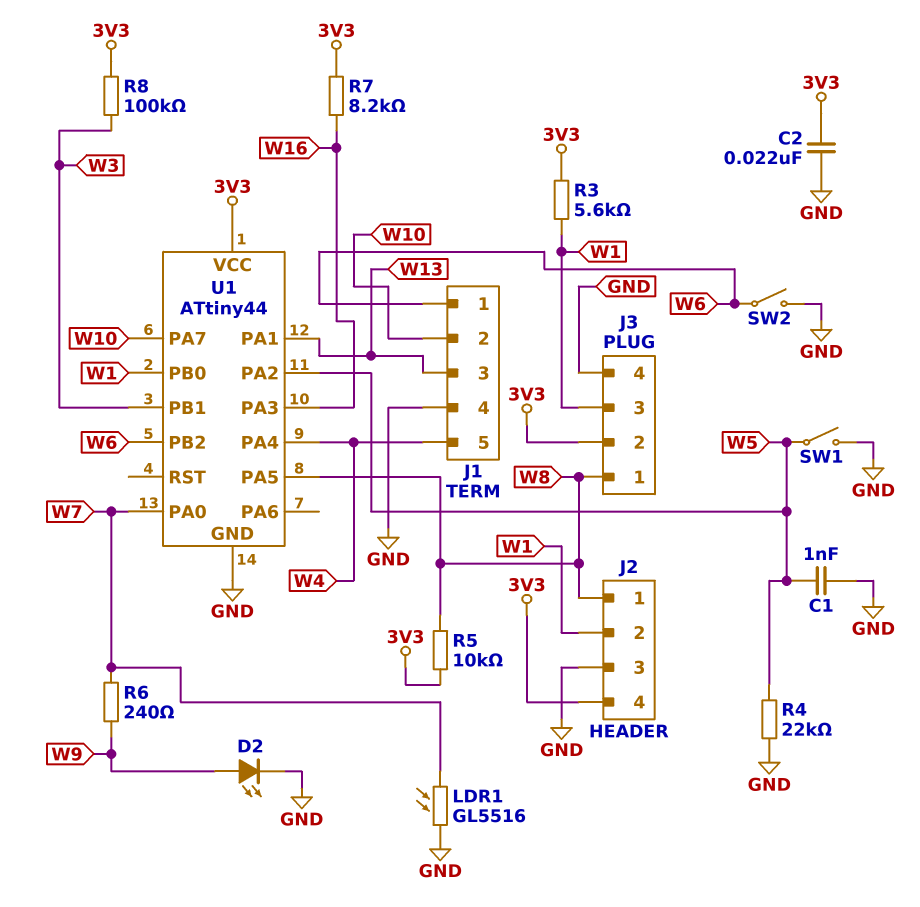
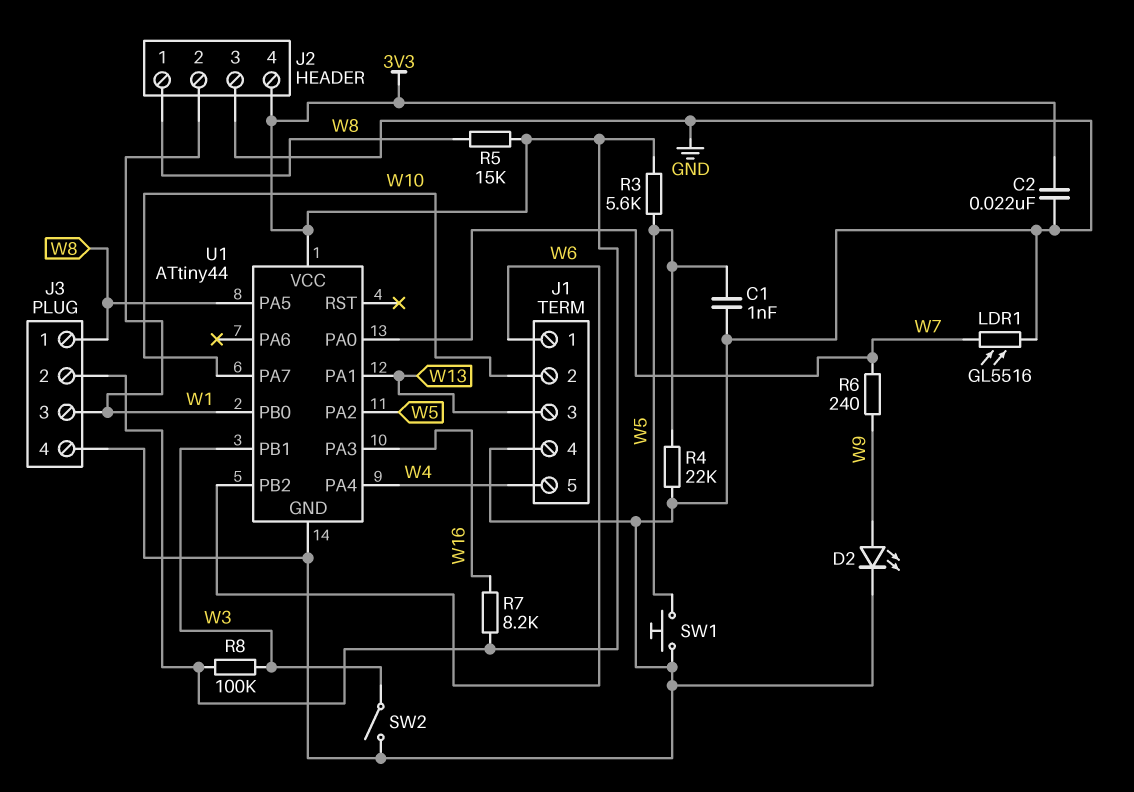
R3: 5.6k (3V3, W1) -> 5.6k (3V3, W5)
R5: 10k (3V3, W8) -> 15k (3V3, W8)
SW1: switch (GND, W5) -> button (GND, W5)
SW2: switch (GND, W6) -> switch (GND, W3)

